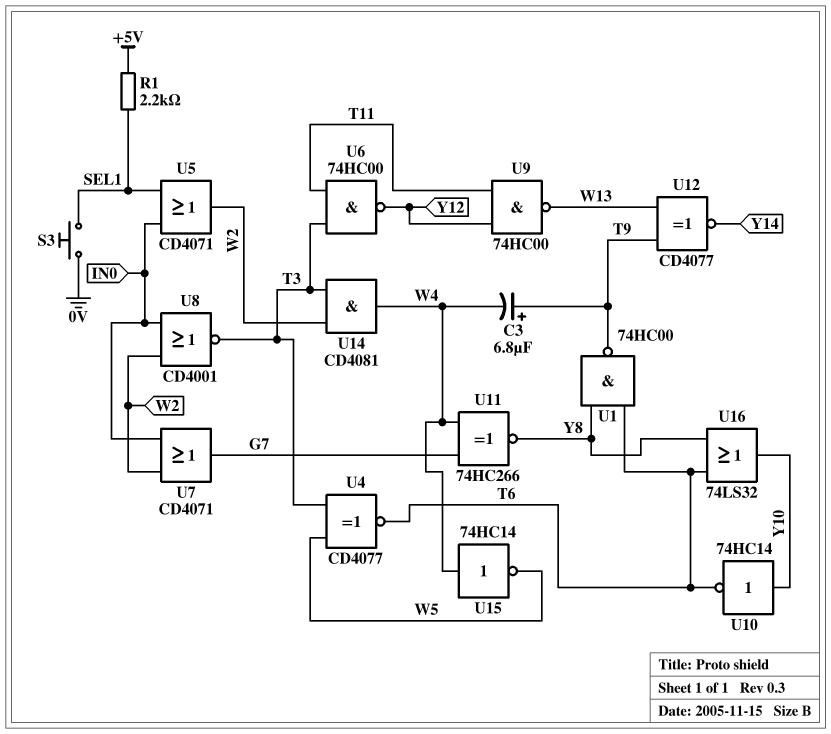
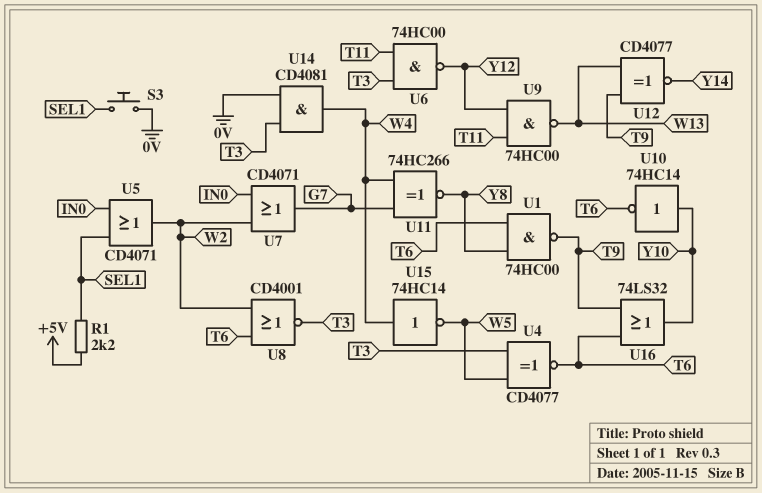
C3: 6.8uF (plus T9, minus W4) -> none
U8: NOR CD4001 (in IN0, in W2, out T3) -> NOR CD4001 (in T6, in W2, out T3)
U14: AND CD4081 (in T3, in W2, out W4) -> AND CD4081 (in 0V, in T3, out W4)
U16: OR 74LS32 (in T6, in Y8, out Y10) -> OR 74LS32 (in T6, in T9, out Y10)

